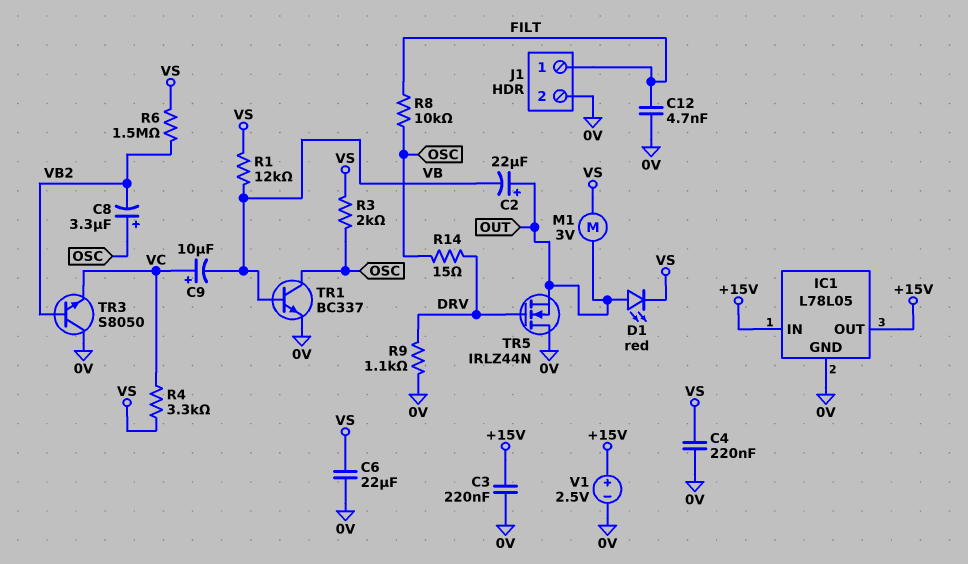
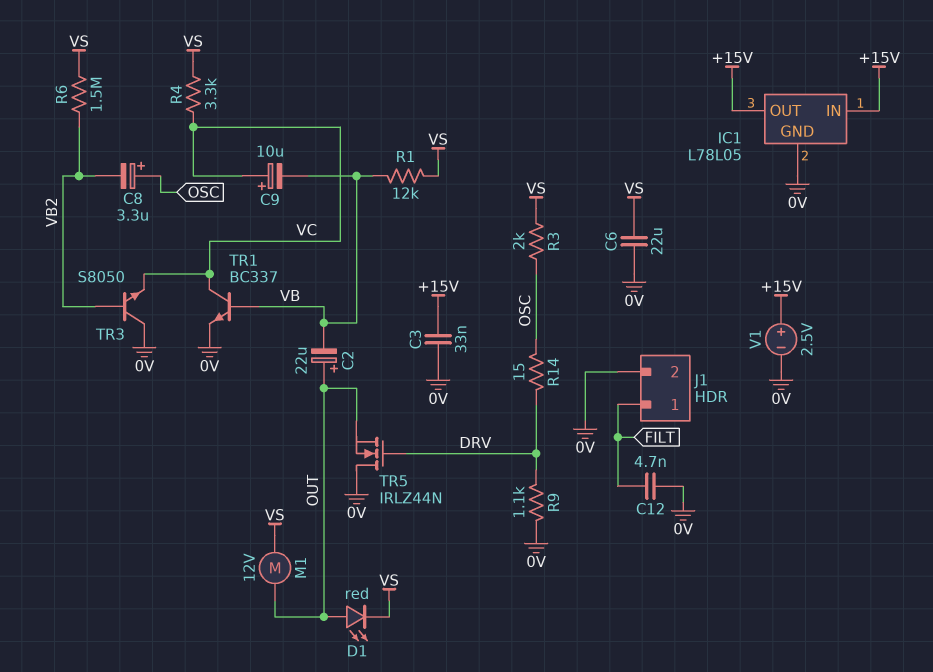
C3: 220nF (+15V, 0V) -> 33nF (+15V, 0V)
C4: 220nF (0V, VS) -> none
M1: motor 3V (OUT, VS) -> motor 12V (OUT, VS)
R8: 10k (FILT, OSC) -> none
TR1: NPN BC337 (B VB, C OSC, E 0V) -> NPN BC337 (B VB, C VC, E 0V)

